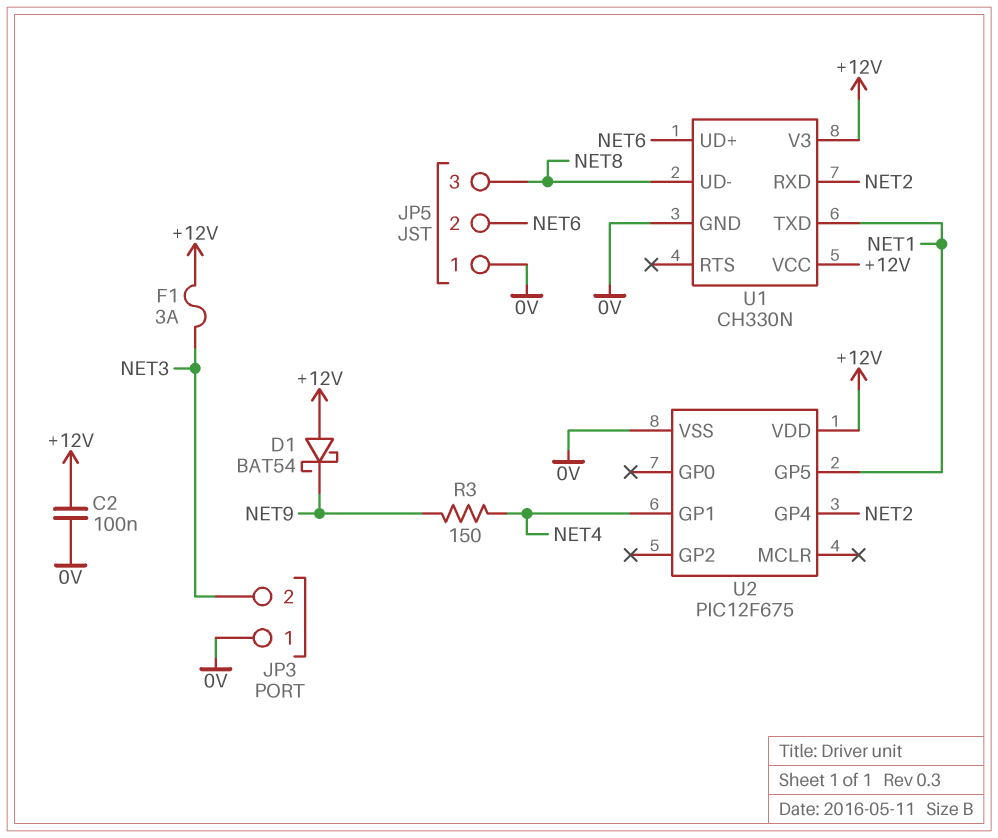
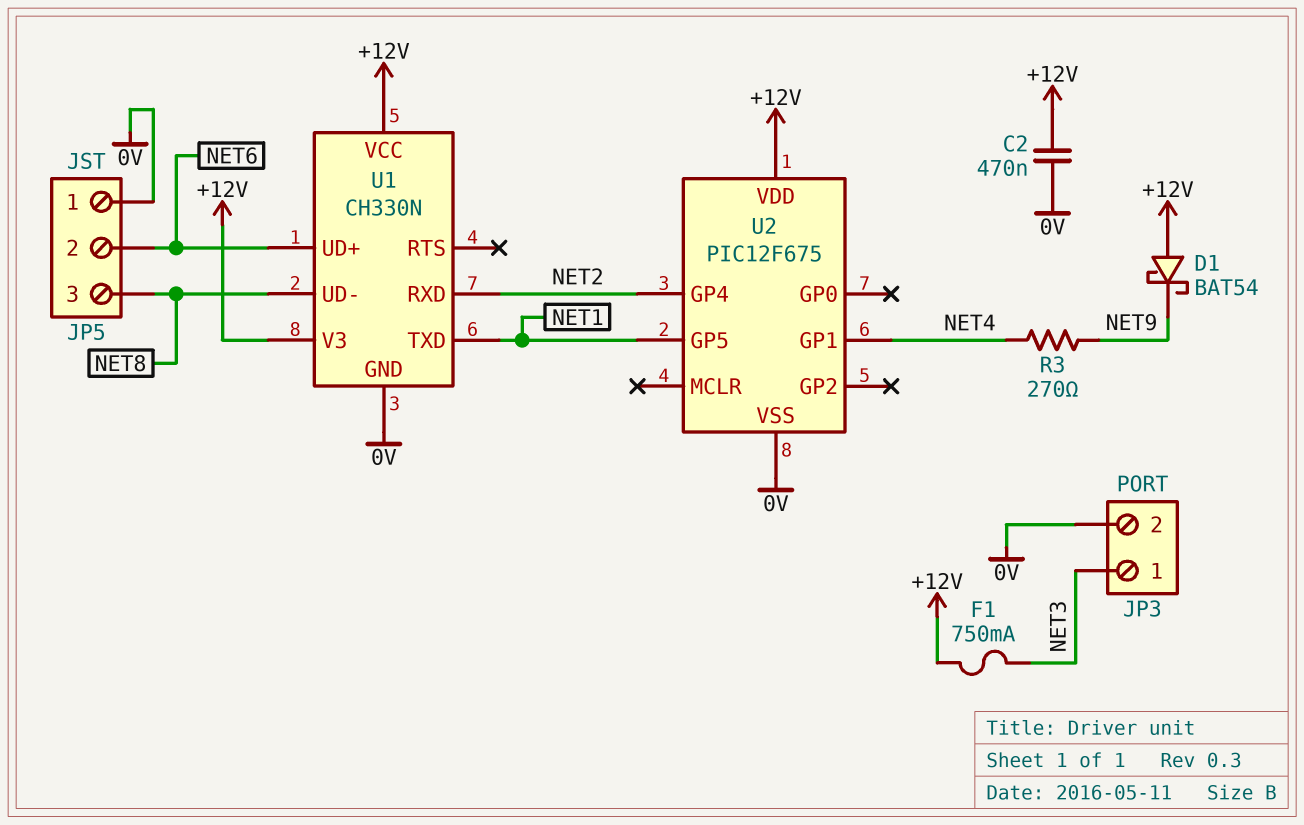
C2: 100nF (+12V, 0V) -> 470nF (+12V, 0V)
F1: 3A (+12V, NET3) -> 750mA (+12V, NET3)
JP3 pin 1: 0V -> NET3
JP3 pin 2: NET3 -> 0V
R3: 150 (NET4, NET9) -> 270 (NET4, NET9)

